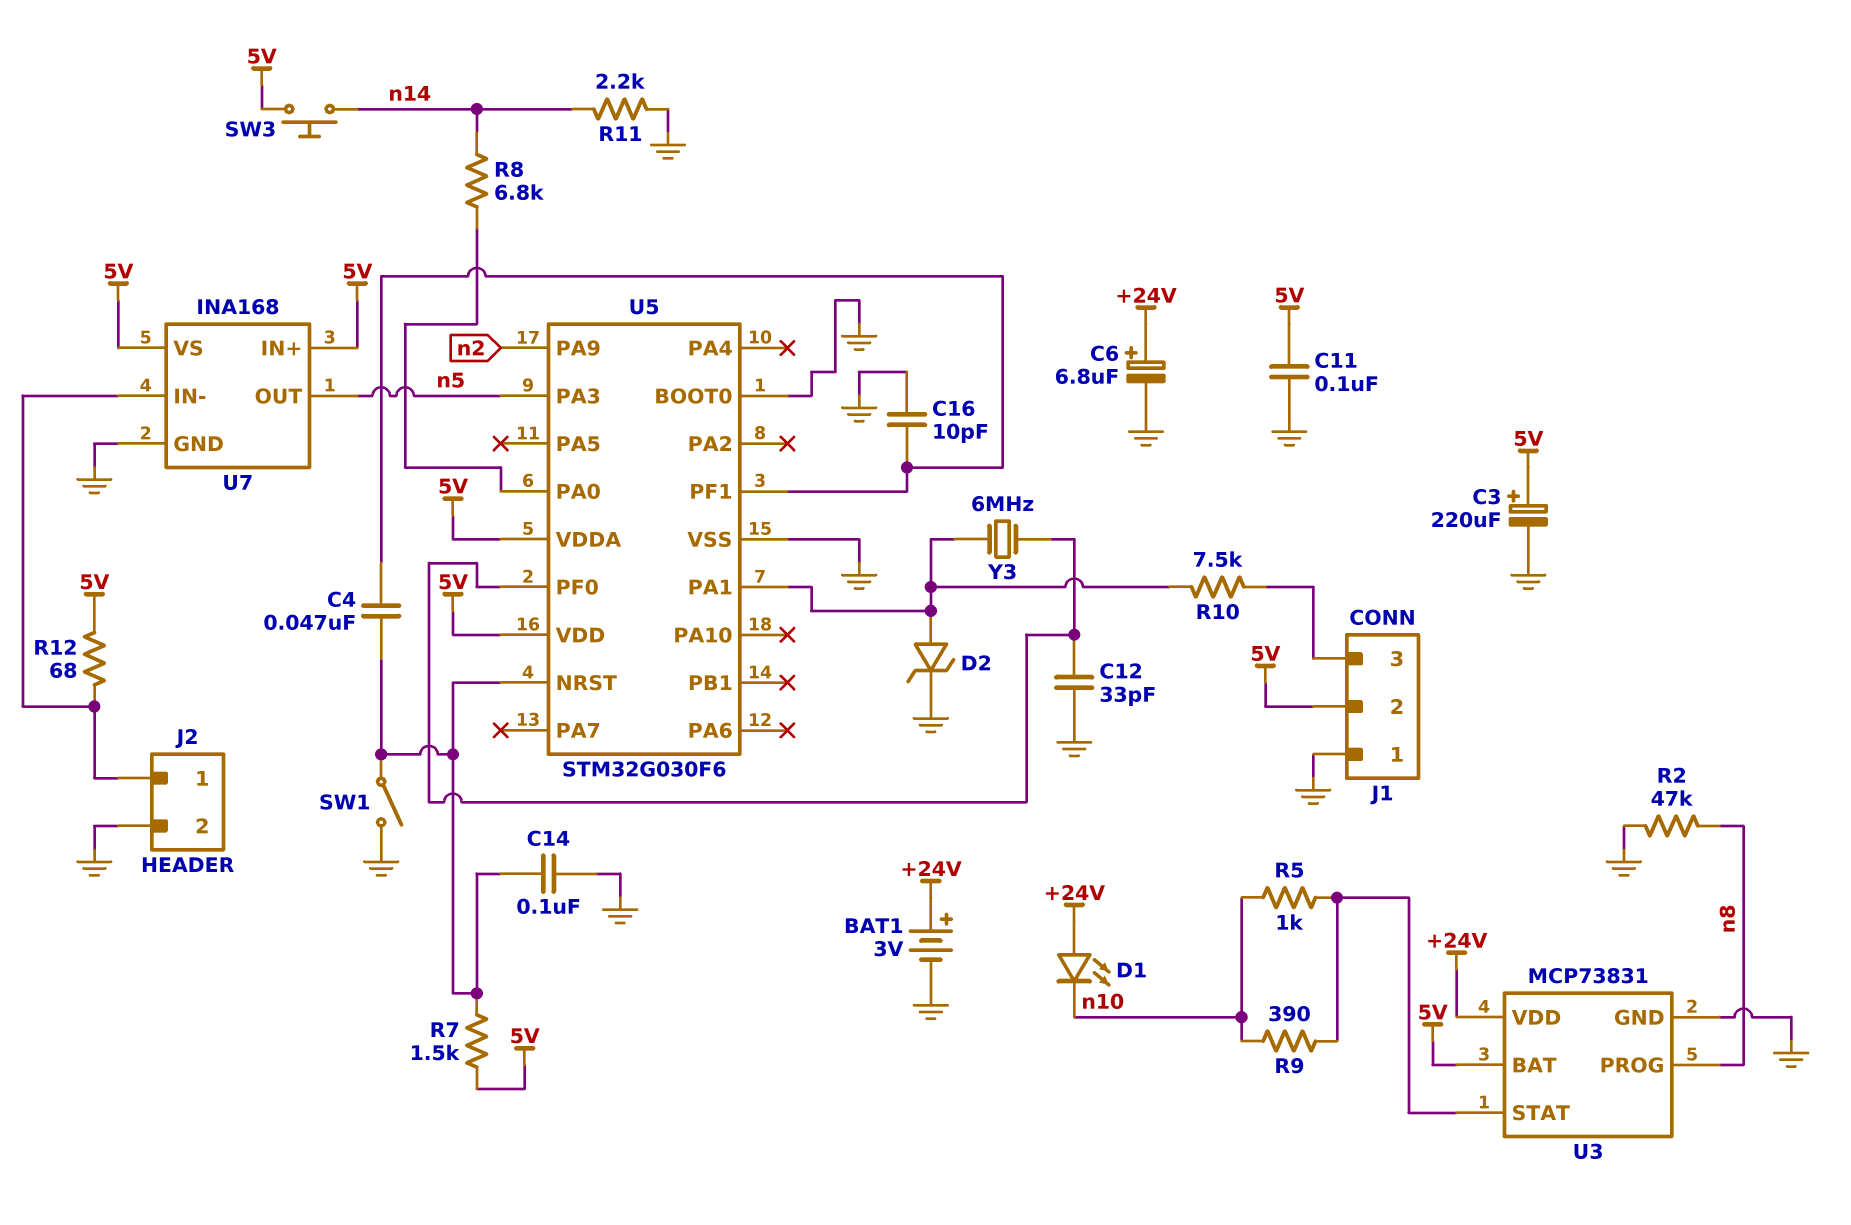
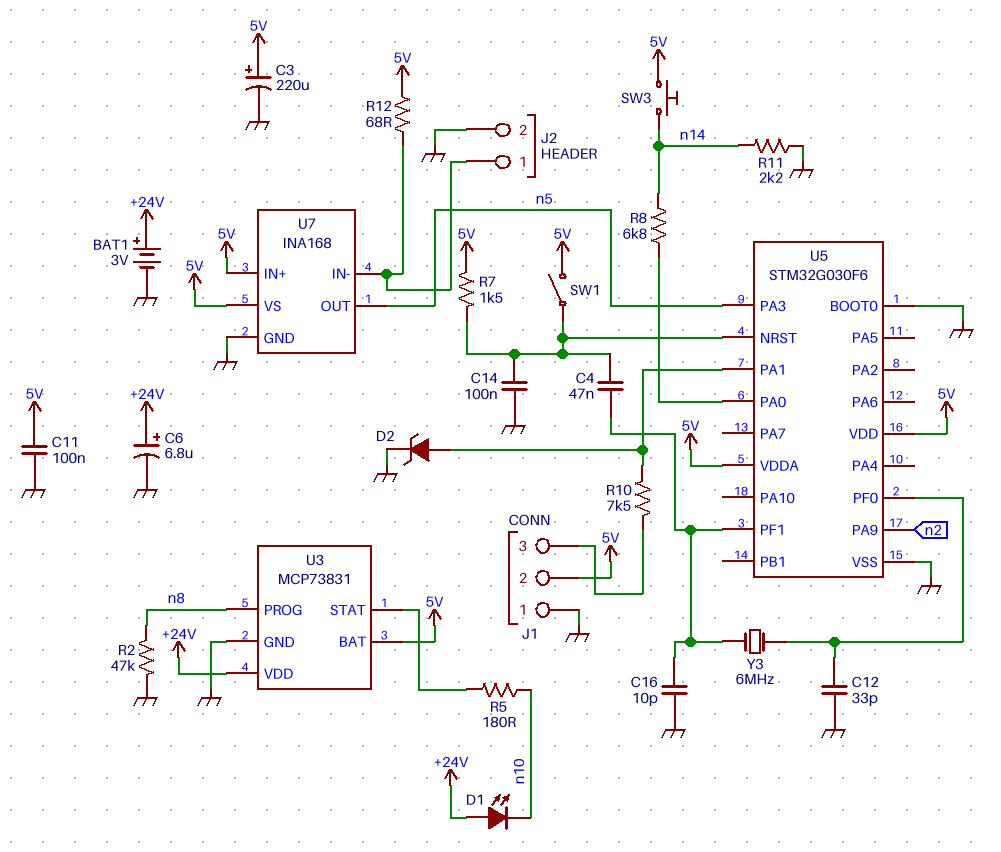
R5: 1k (U3/STAT, n10) -> 180 (U3/STAT, n10)
R9: 390 (U3/STAT, n10) -> none
SW1: switch (GND, U5/NRST) -> switch (5V, U5/NRST)
Y3: 6MHz (U5/PA1, U5/PF0) -> 6MHz (U5/PF0, U5/PF1)

